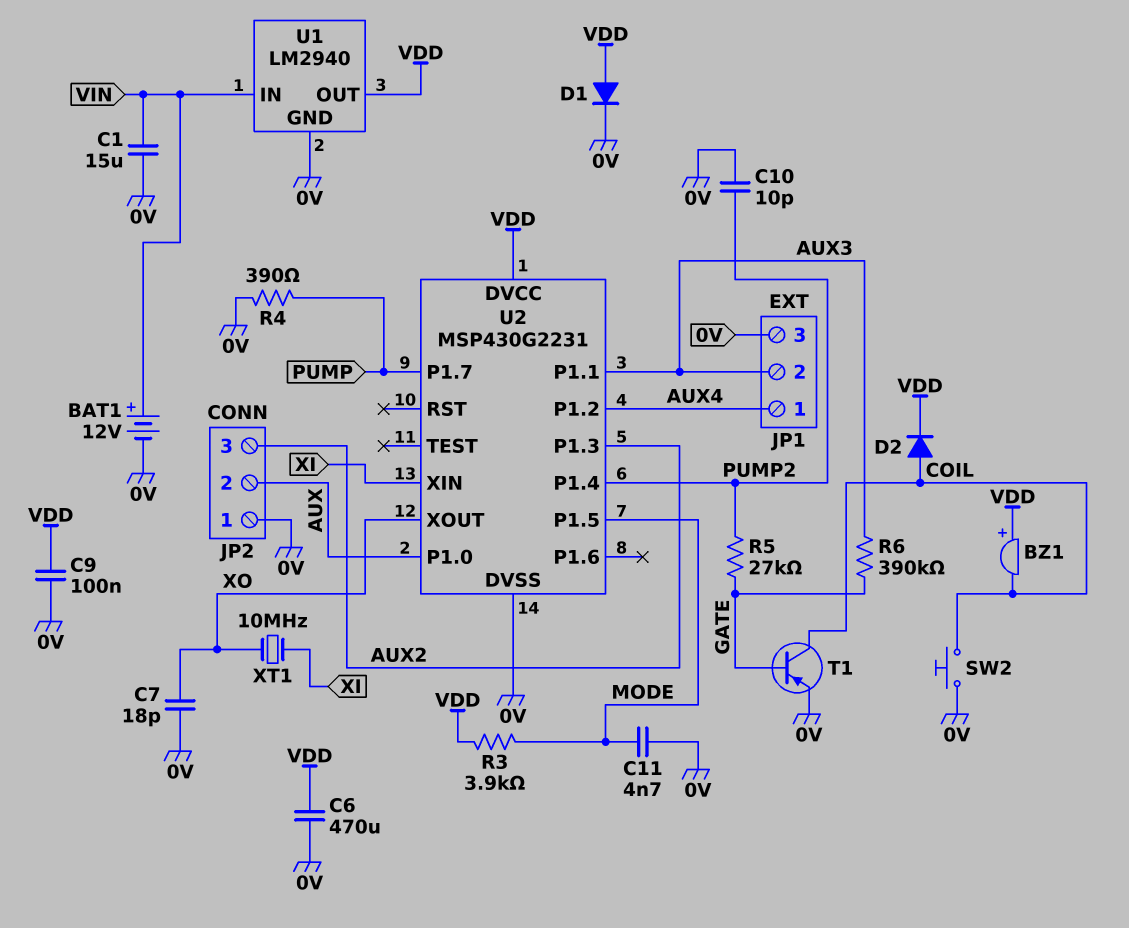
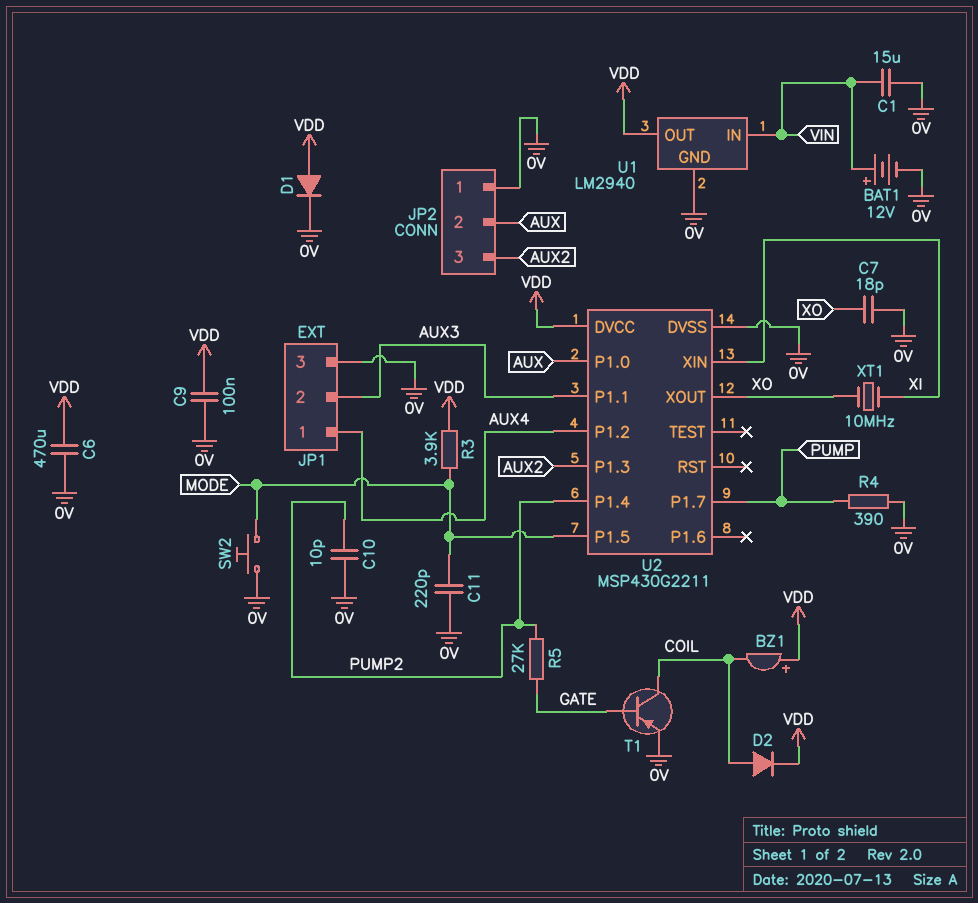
C11: 4.7nF (0V, MODE) -> 220pF (0V, MODE)
R6: 390k (AUX3, GATE) -> none
SW2: button (0V, COIL) -> button (0V, MODE)
U2: MSP430G2231 -> MSP430G2211

